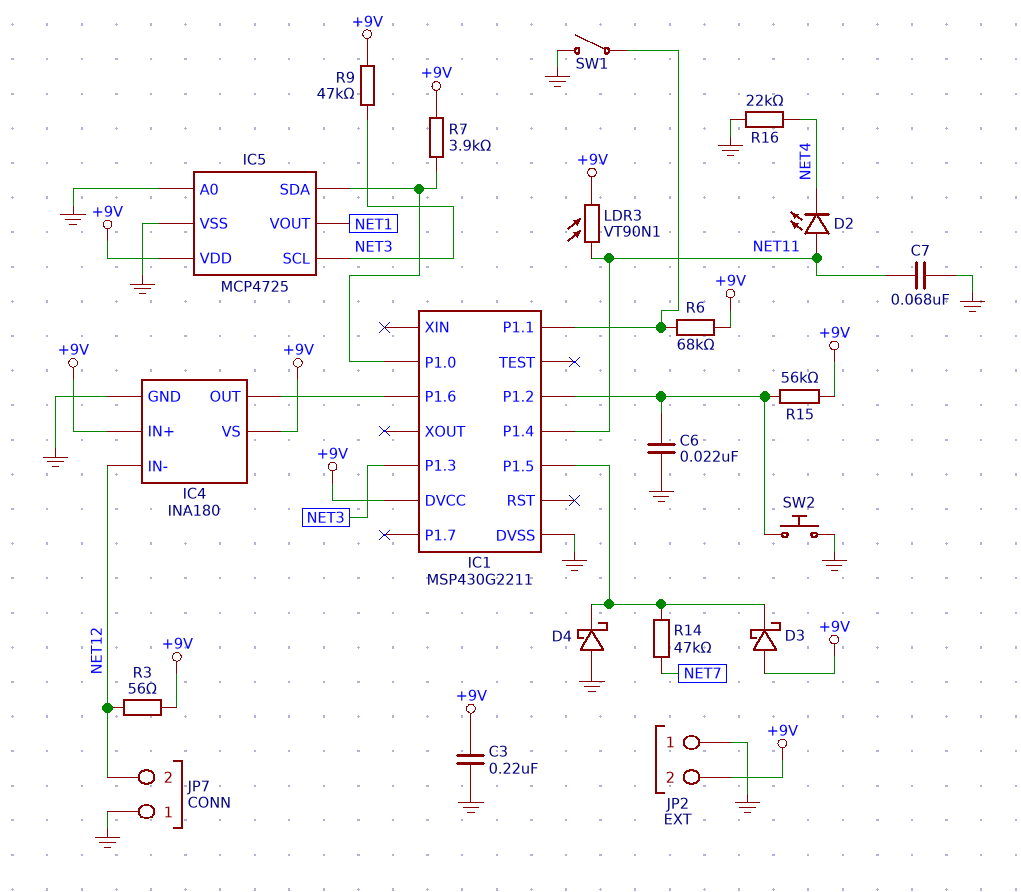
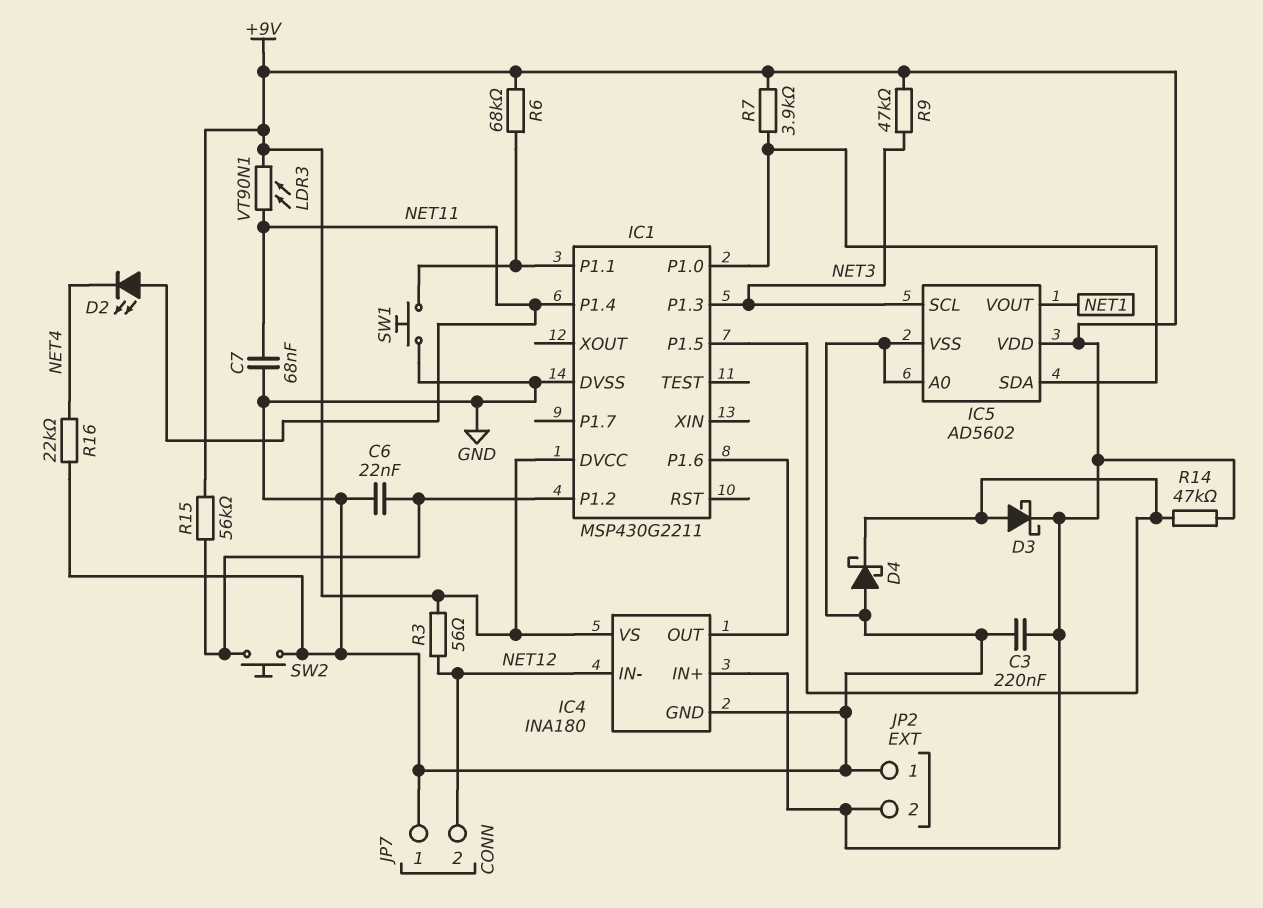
D3: schottky (A +9V, K IC1/P1.5) -> schottky (A IC1/P1.5, K +9V)
IC5: MCP4725 -> AD5602
R14: 47k (IC1/P1.5, NET7) -> 47k (+9V, IC1/P1.5)
SW1: switch (GND, IC1/P1.1) -> button (GND, IC1/P1.1)

